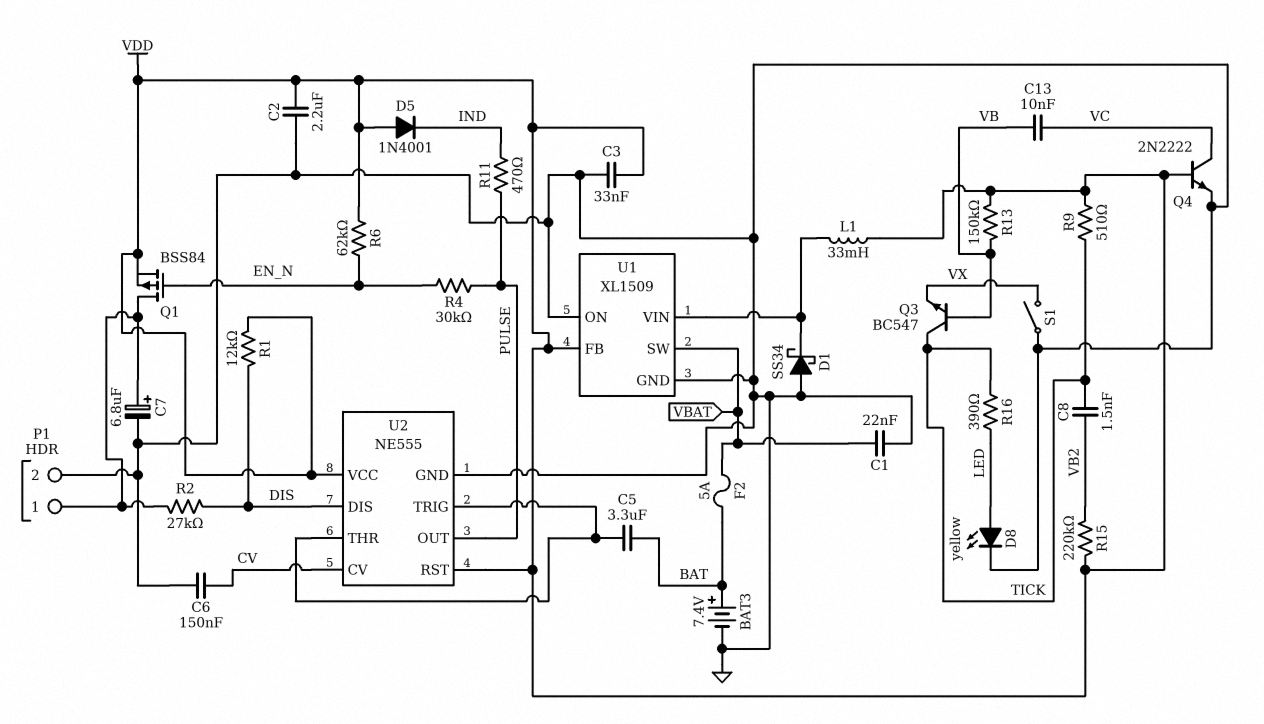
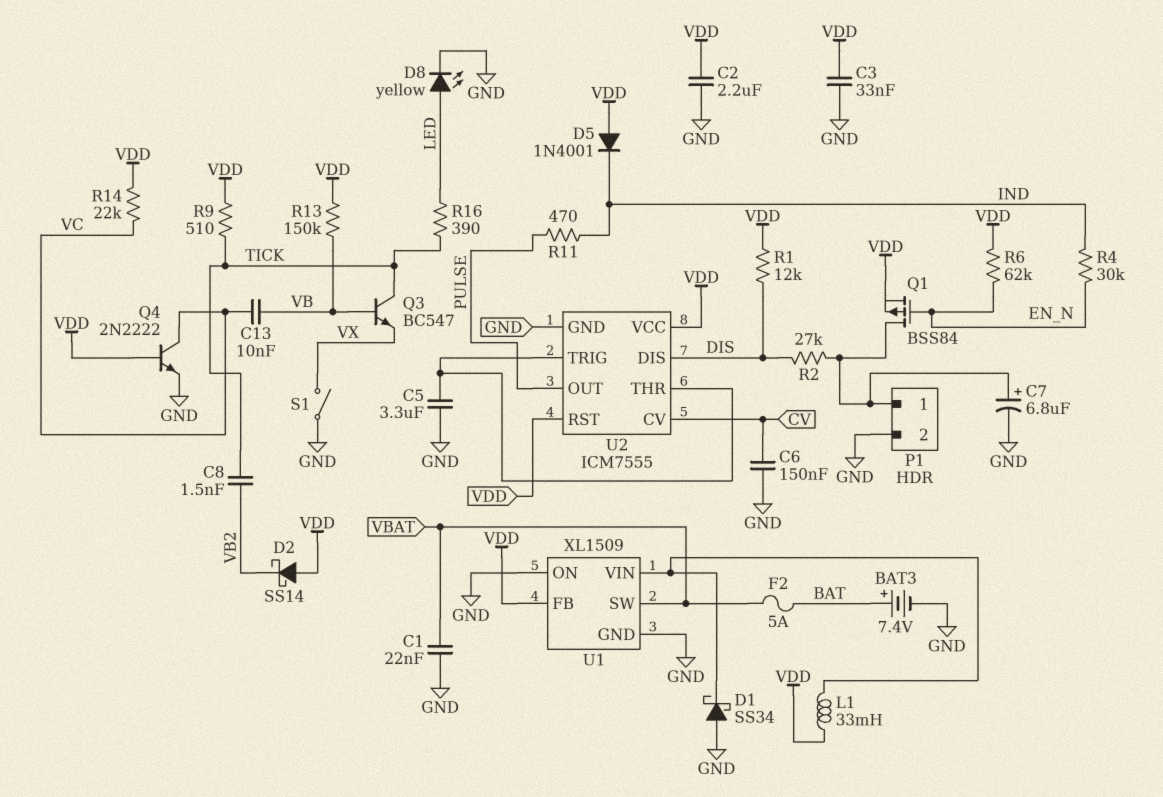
C5: 3.3uF (BAT, U2/THR) -> 3.3uF (GND, U2/THR)
D2: none -> schottky SS14 (A VDD, K VB2)
R4: 30k (EN_N, PULSE) -> 30k (EN_N, IND)
R14: none -> 22k (VC, VDD)
R15: 220k (VB2, VDD) -> none
U2: NE555 -> ICM7555

